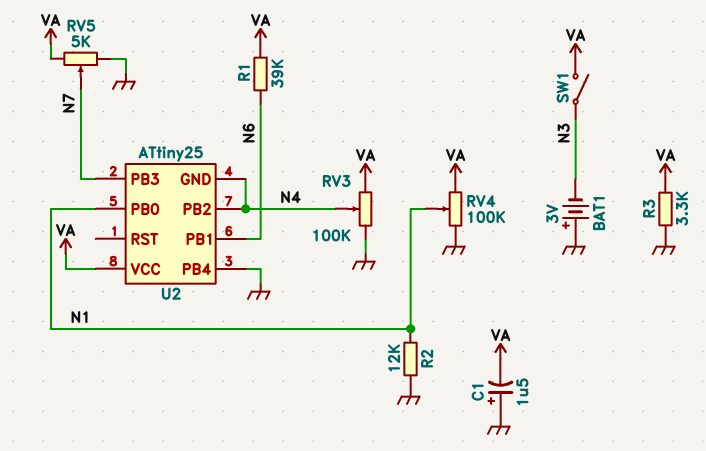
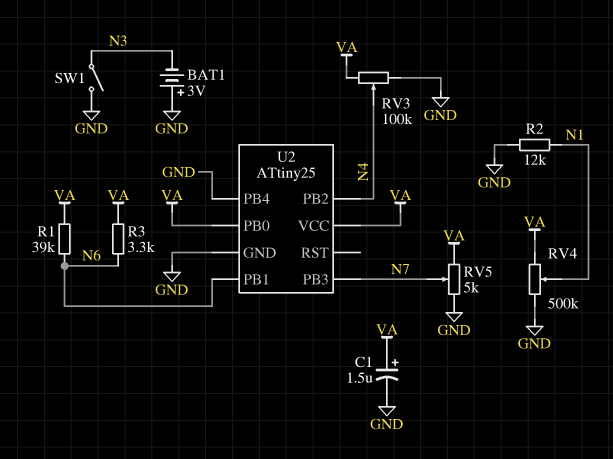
C1: 1.5uF (plus GND, minus VA) -> 1.5uF (plus VA, minus GND)
R3: 3.3k (GND, VA) -> 3.3k (N6, VA)
RV4: 100k (GND, VA, wiper N1) -> 500k (GND, VA, wiper N1)
SW1: switch (N3, VA) -> switch (GND, N3)
U2 pin GND: N4 -> GND
U2 pin PB0: N1 -> VA

